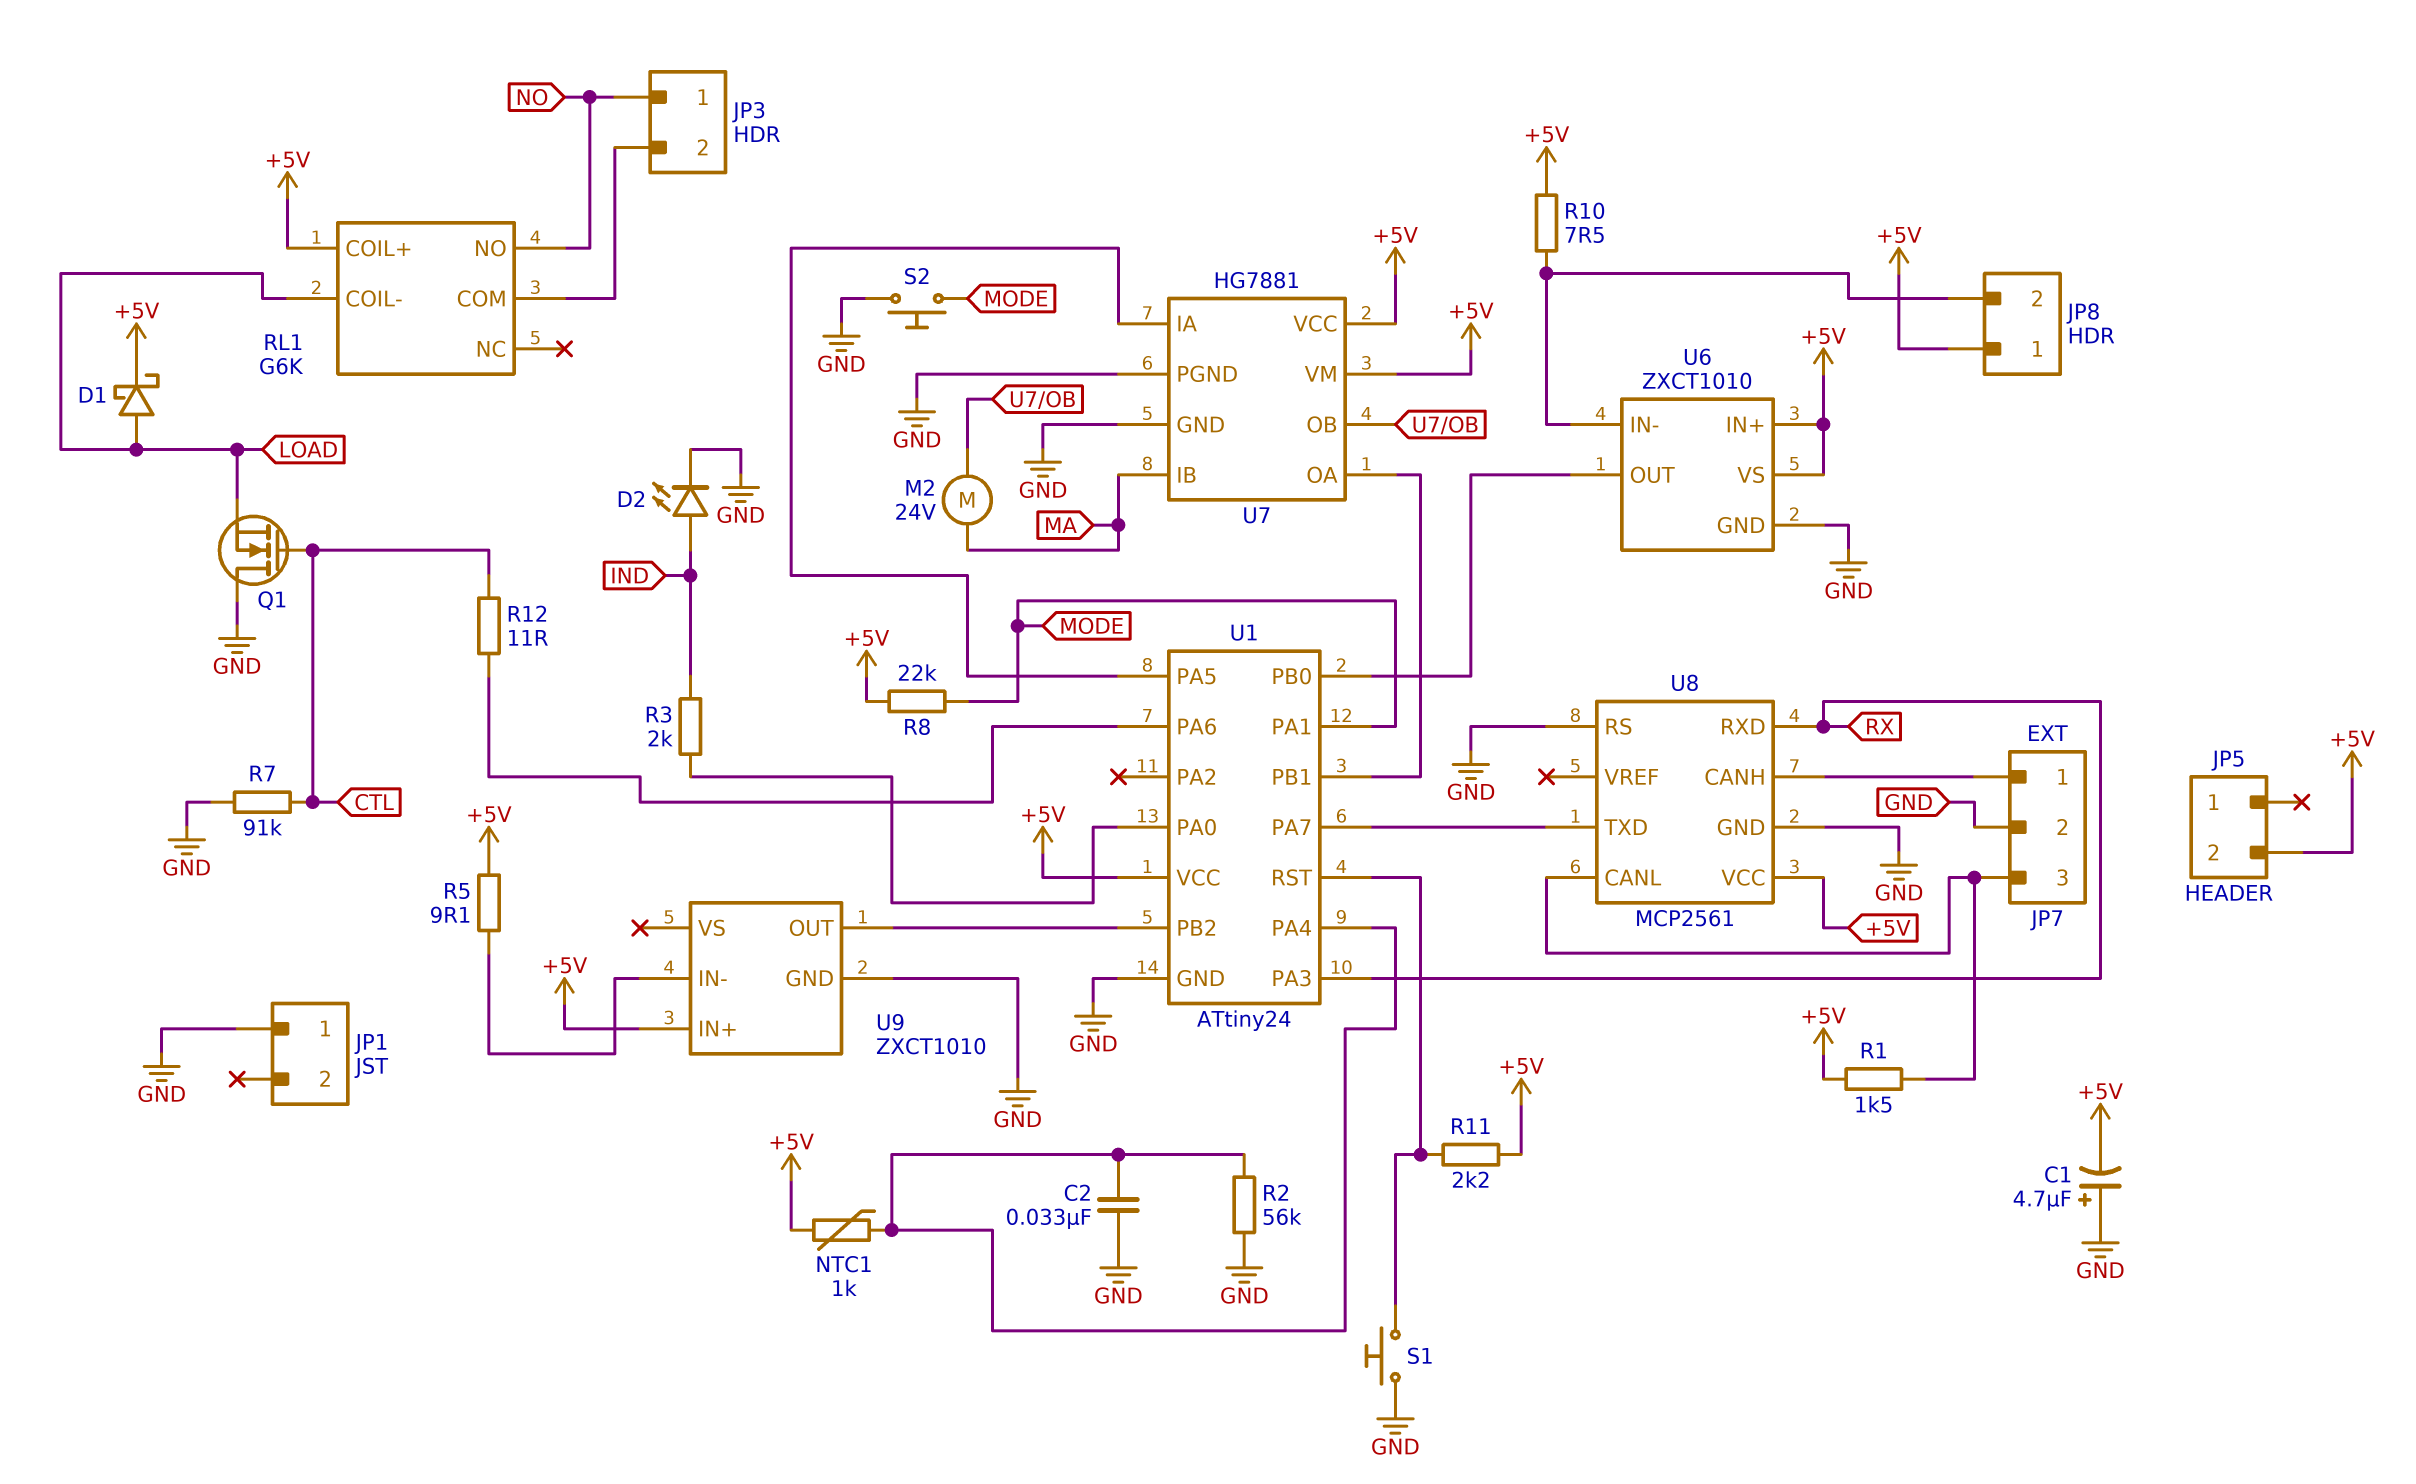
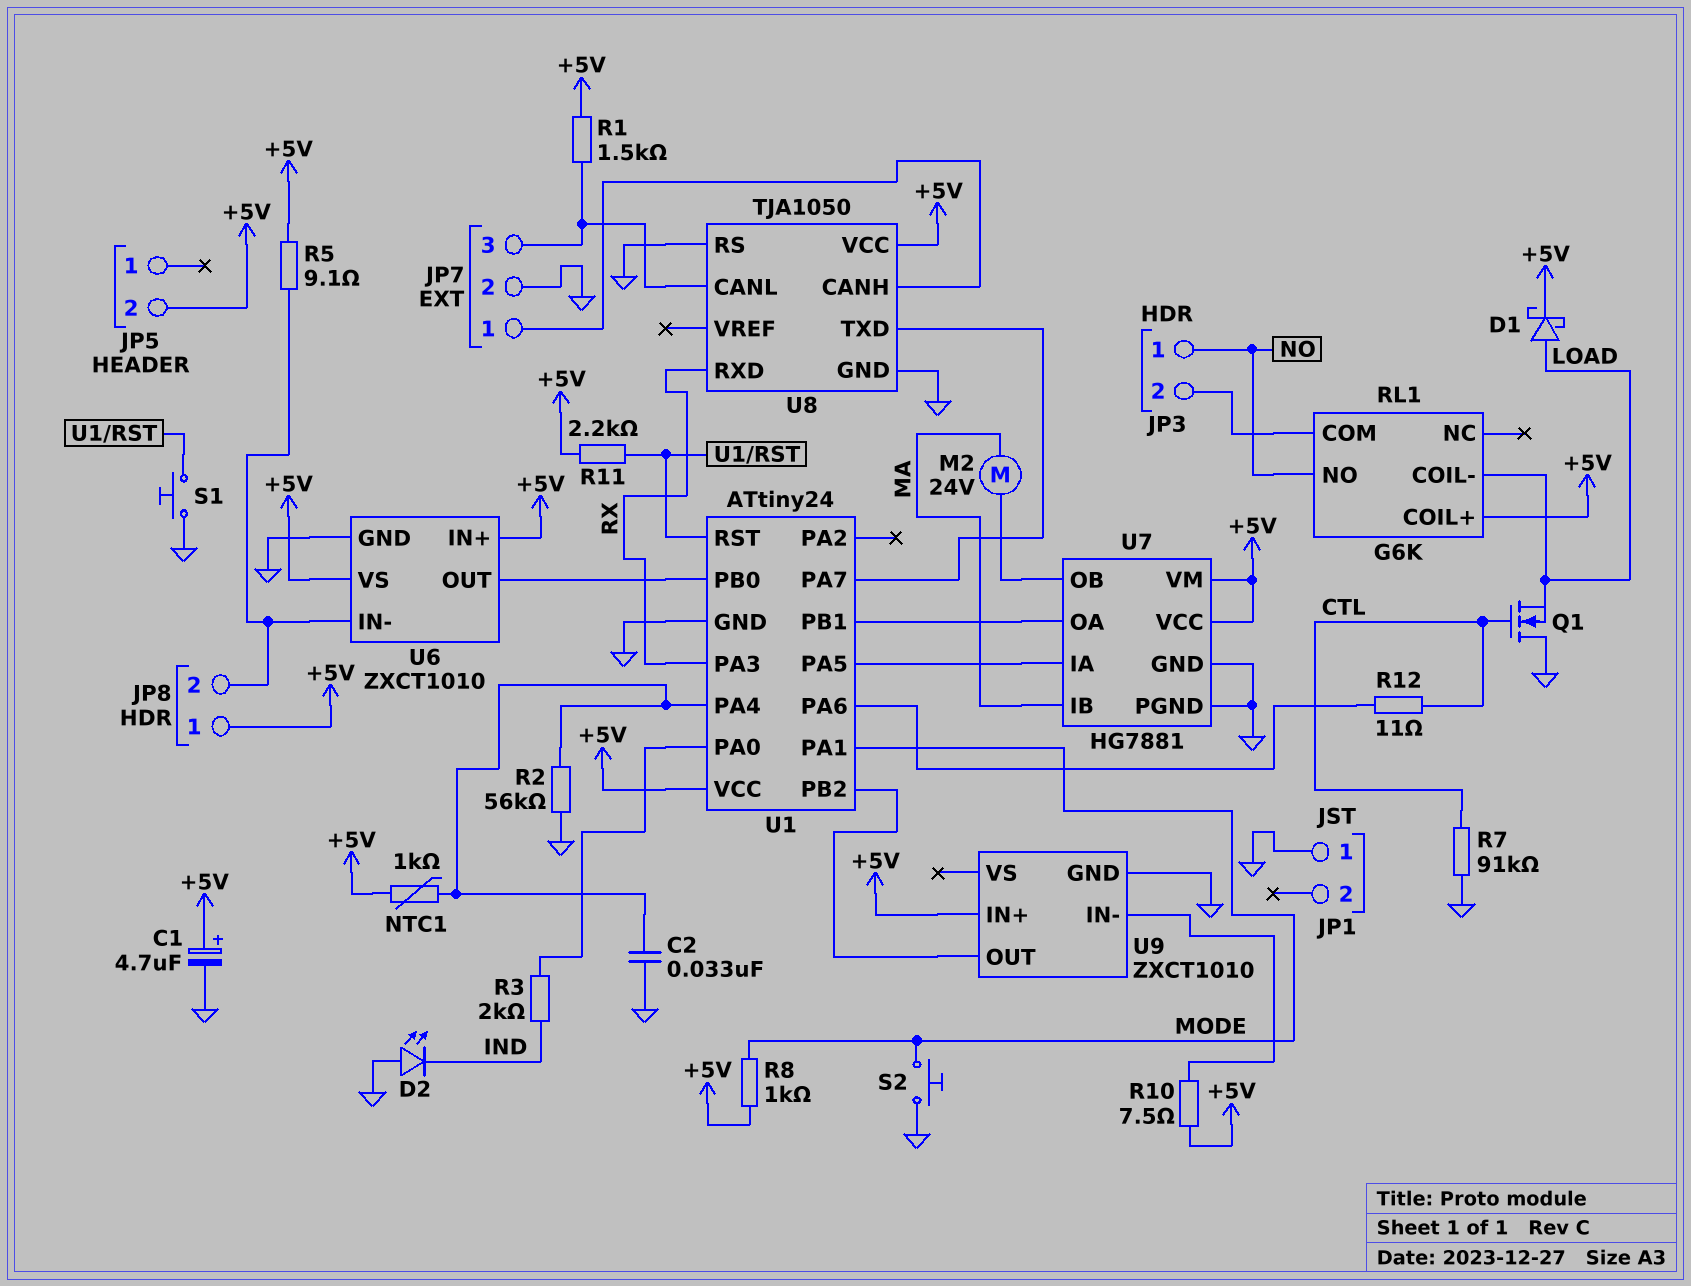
C1: 4.7uF (plus GND, minus +5V) -> 4.7uF (plus +5V, minus GND)
D2: LED (A IND, K GND) -> LED (A GND, K IND)
R5: 9.1 (+5V, U9/IN-) -> 9.1 (+5V, JP8/2)
R8: 22k (+5V, MODE) -> 1k (+5V, MODE)
R10: 7.5 (+5V, JP8/2) -> 7.5 (+5V, U9/IN-)
U8: MCP2561 -> TJA1050

